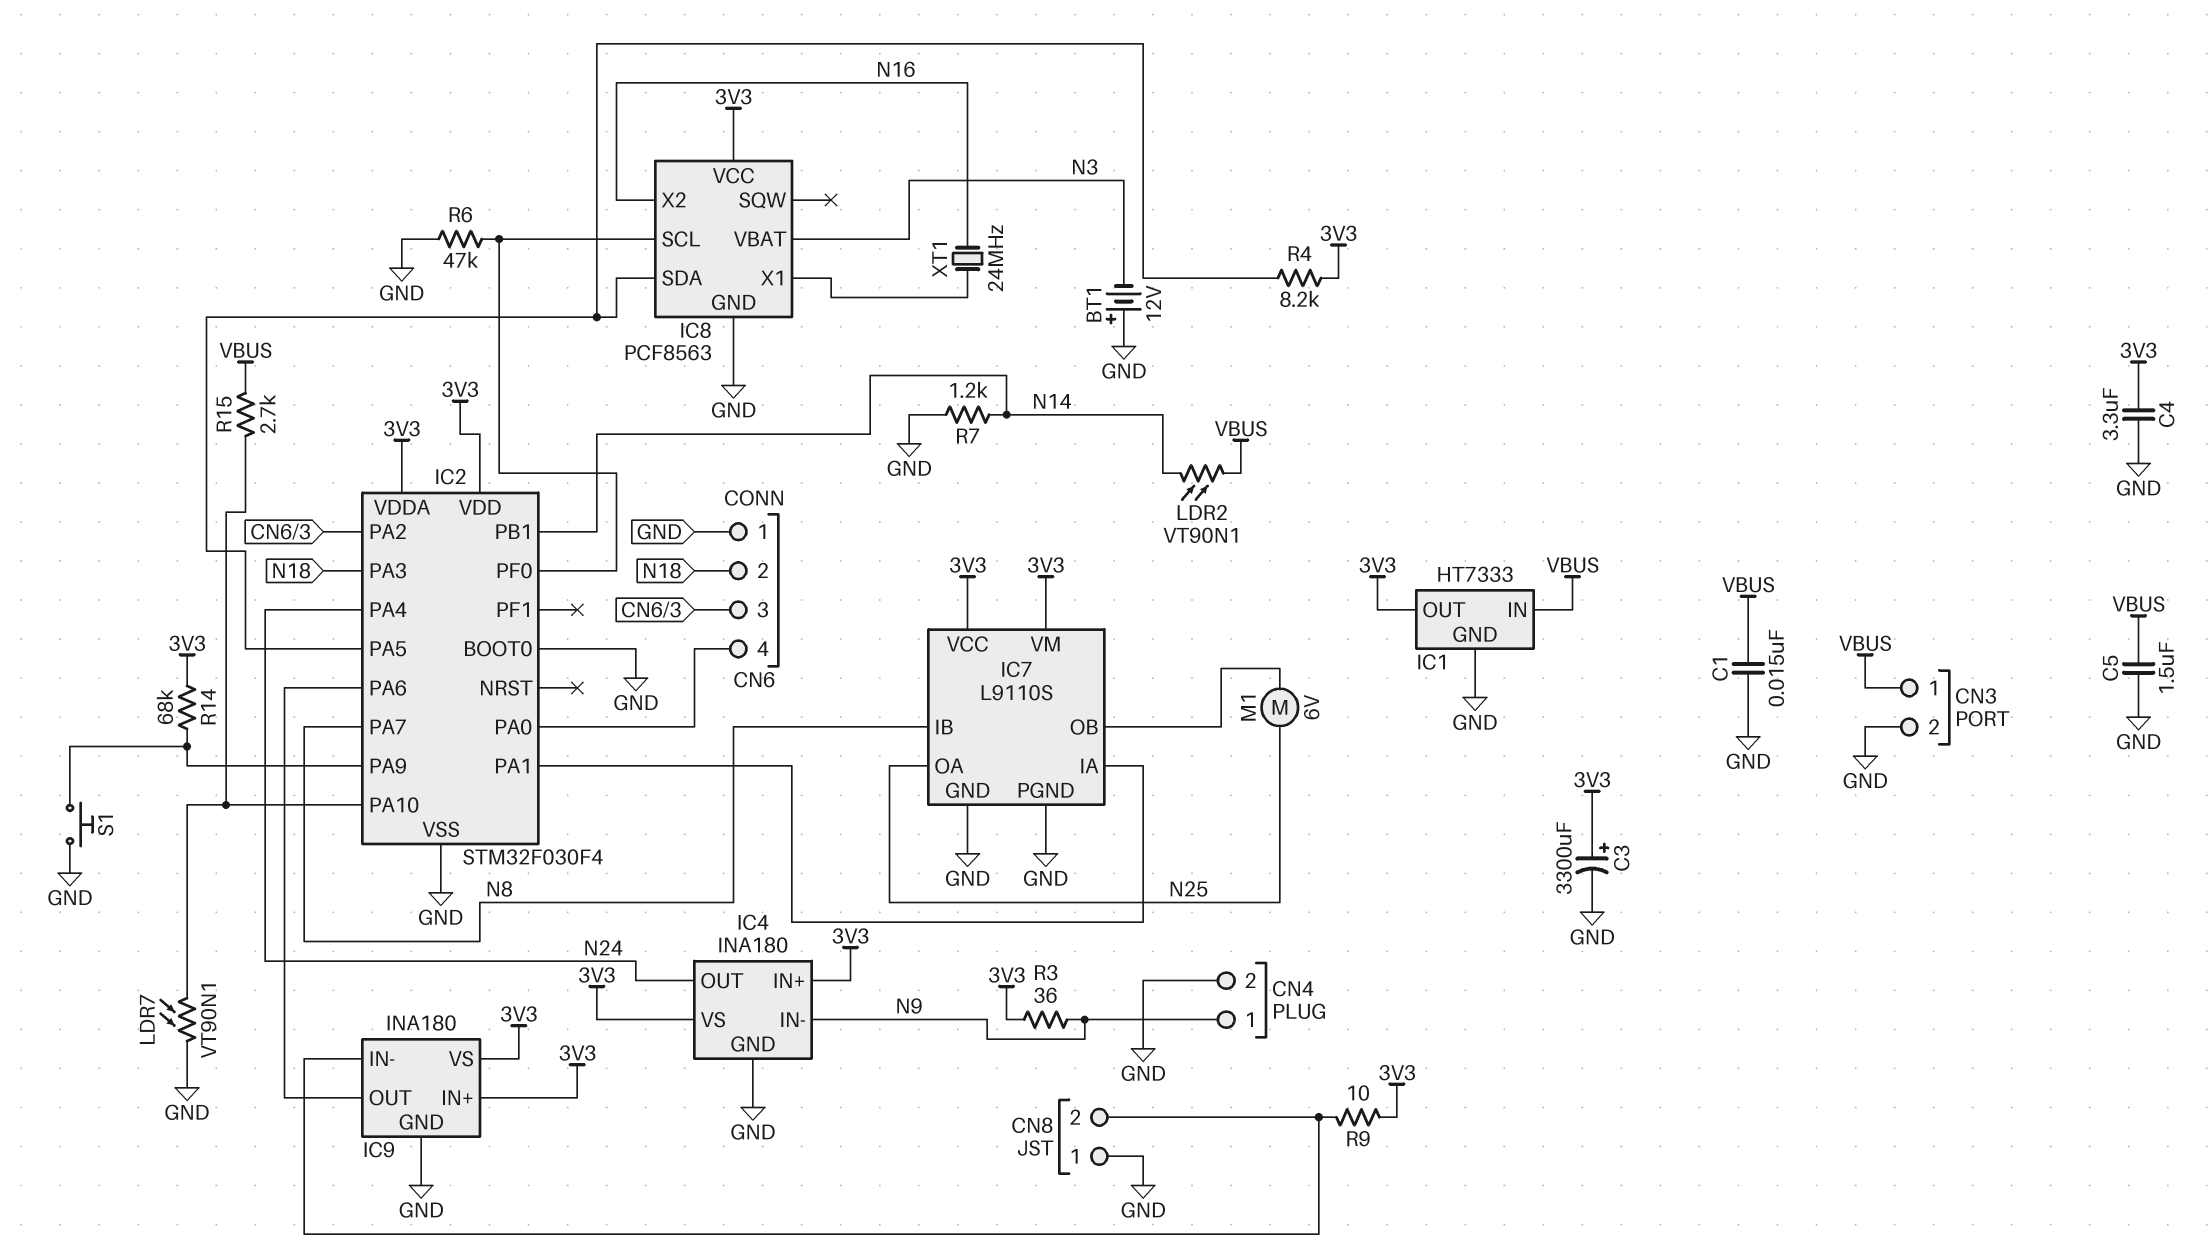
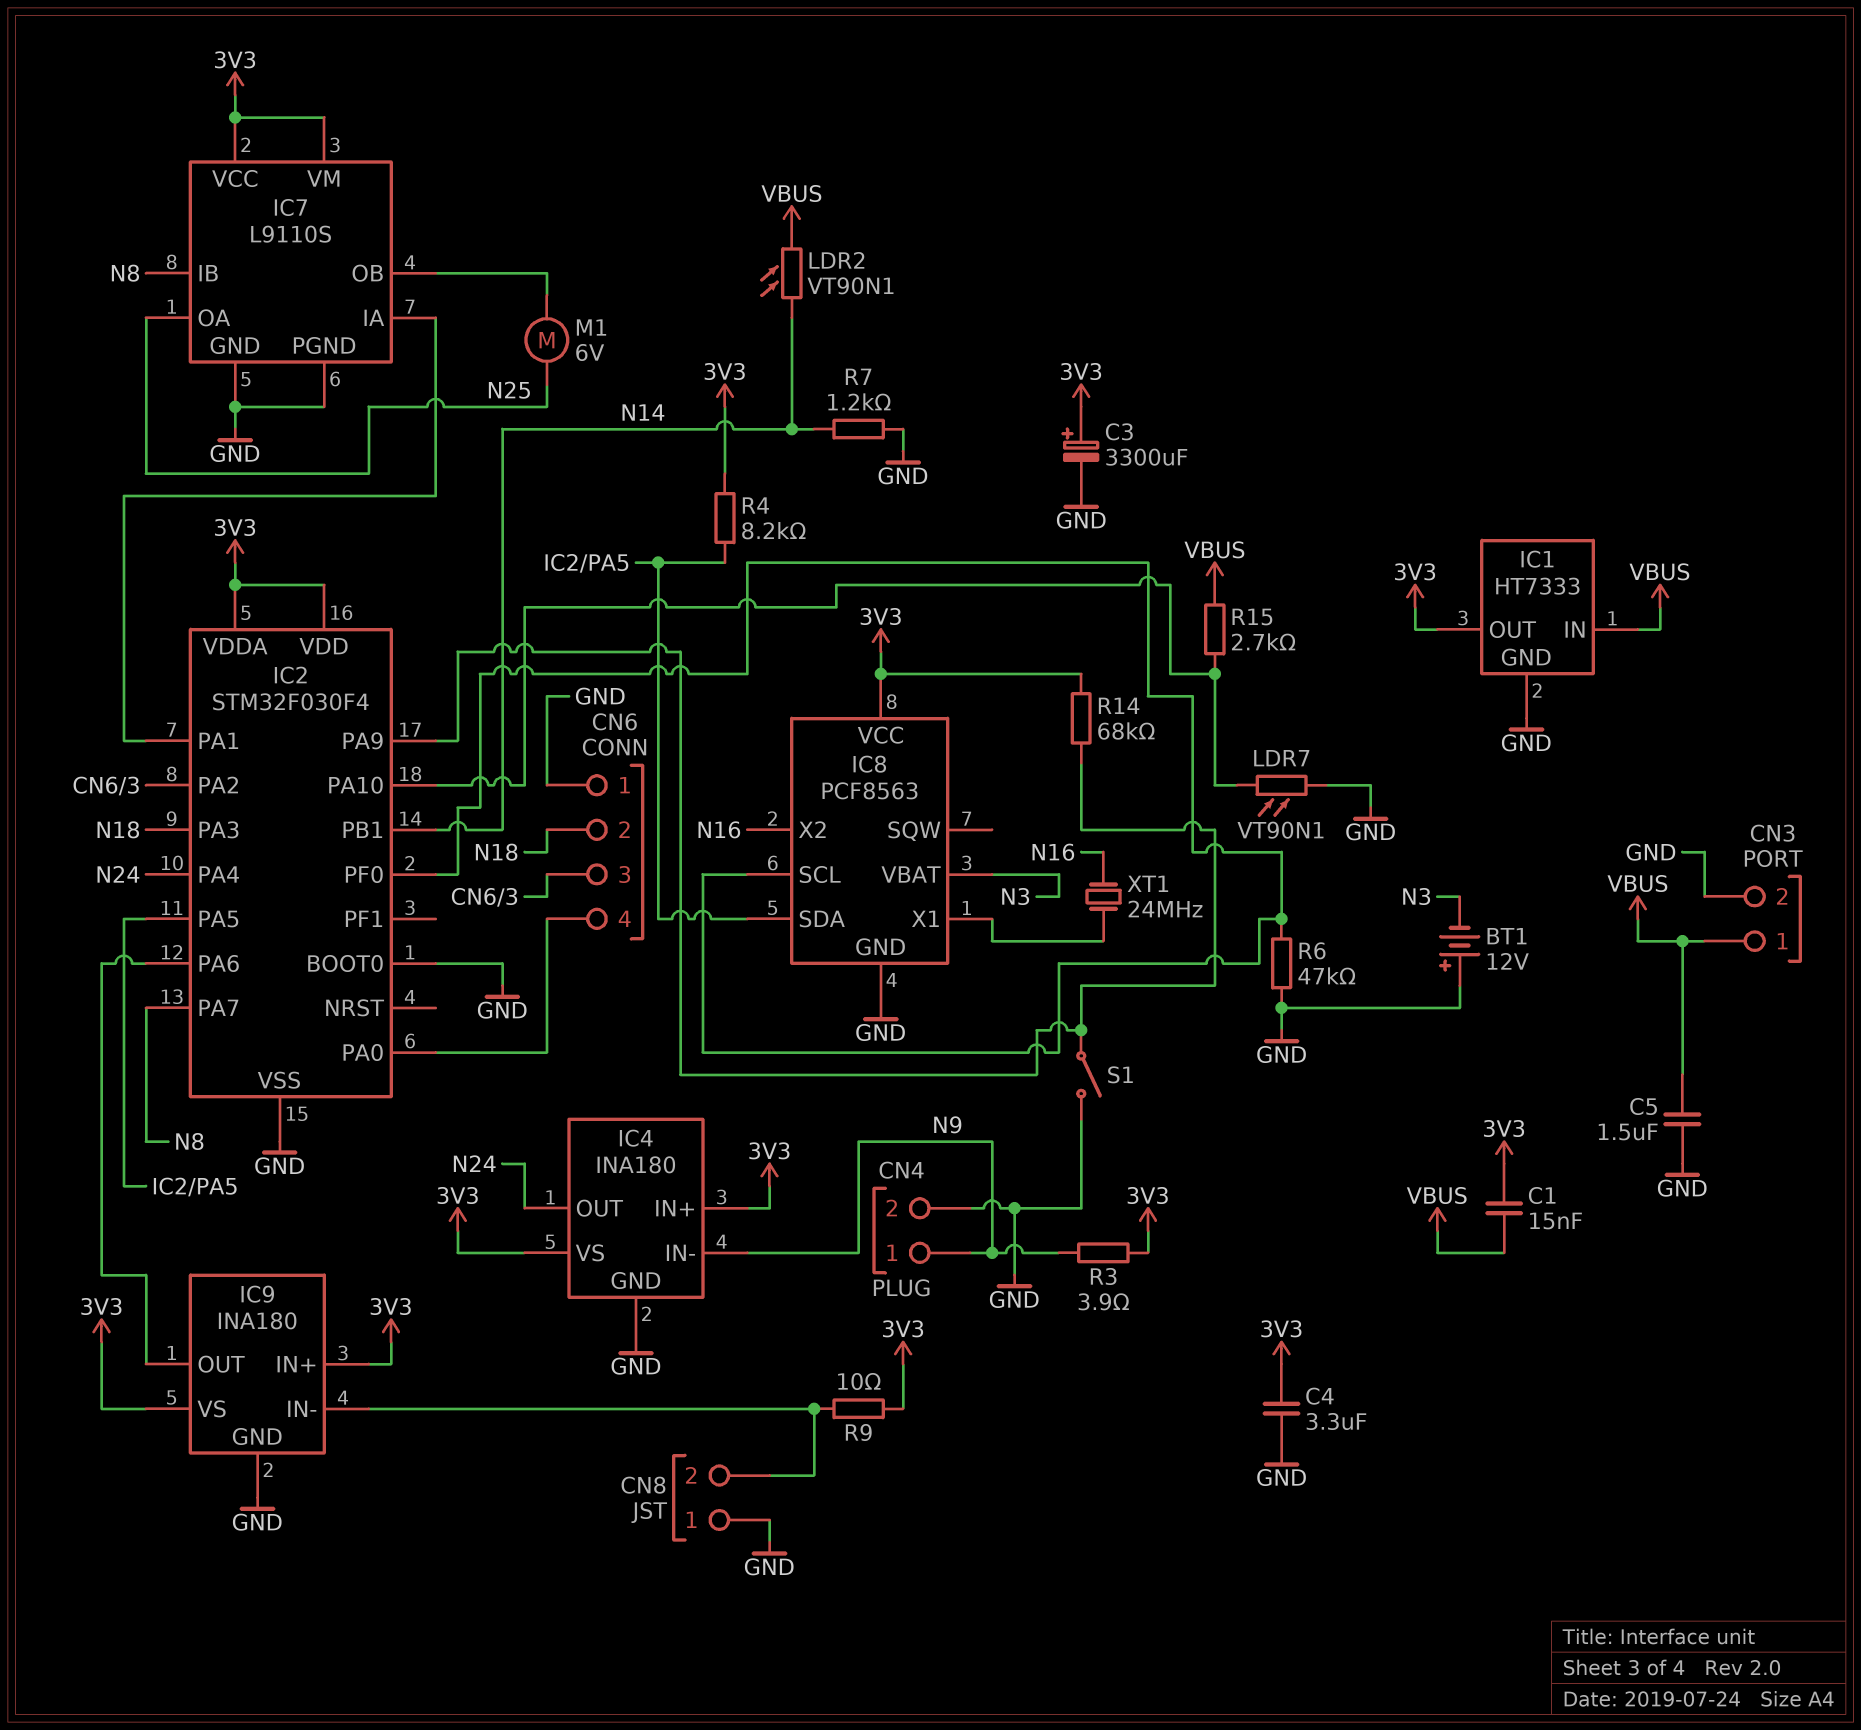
C1: 15nF (GND, VBUS) -> 15nF (3V3, VBUS)
R3: 36 (3V3, N9) -> 3.9 (3V3, N9)
S1: button (GND, IC2/PA9) -> switch (GND, IC2/PA9)

